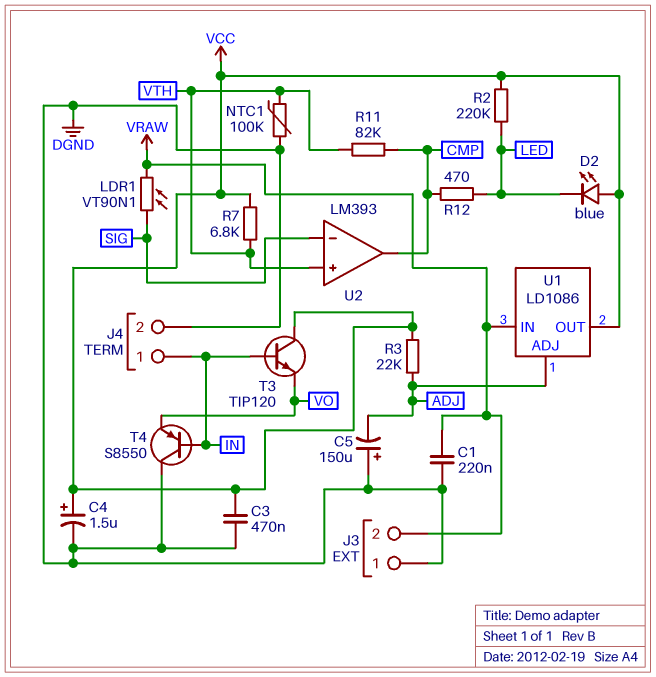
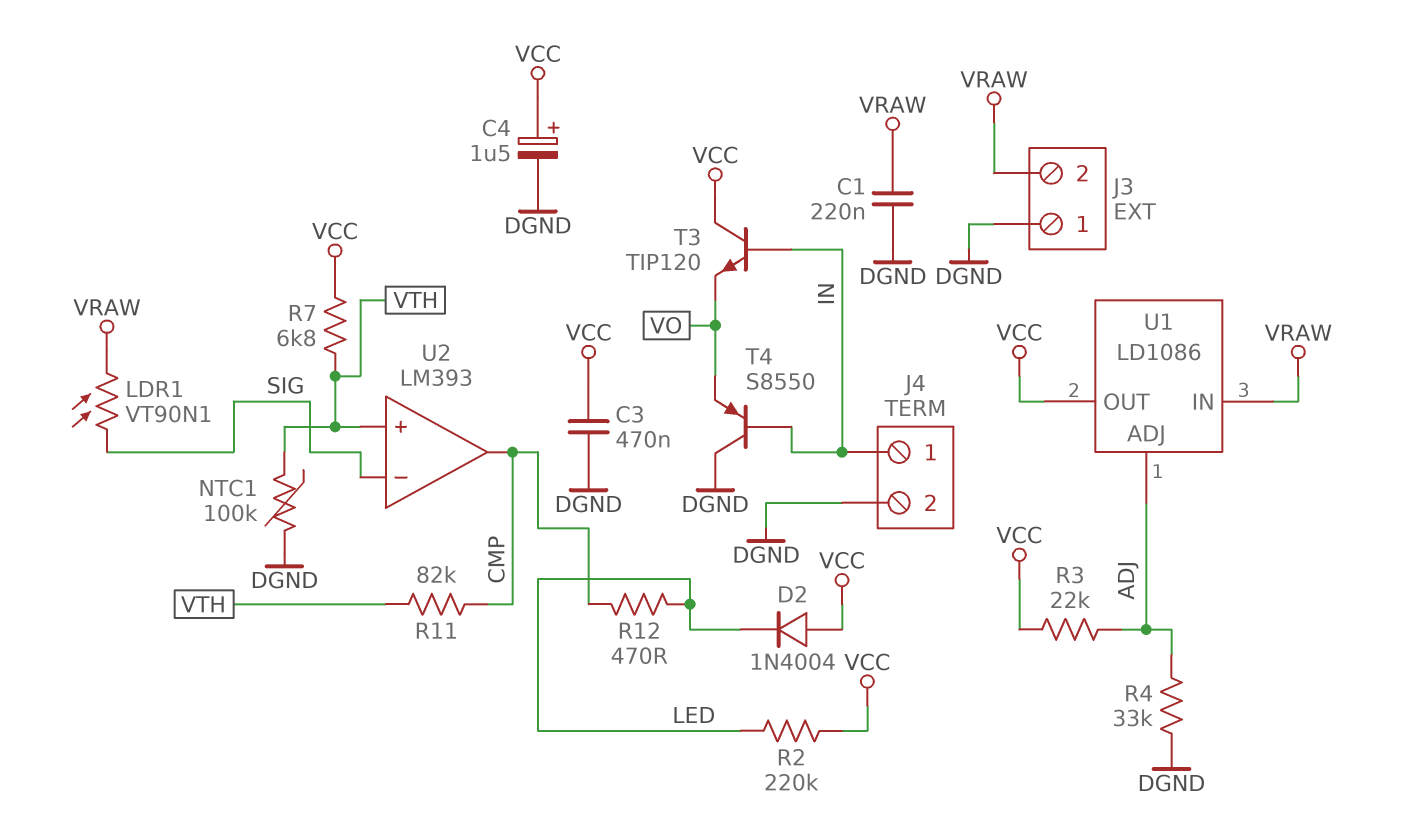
C5: 150uF (plus DGND, minus ADJ) -> none
D2: LED blue (A VCC, K LED) -> diode 1N4004 (A VCC, K LED)
R4: none -> 33k (ADJ, DGND)

